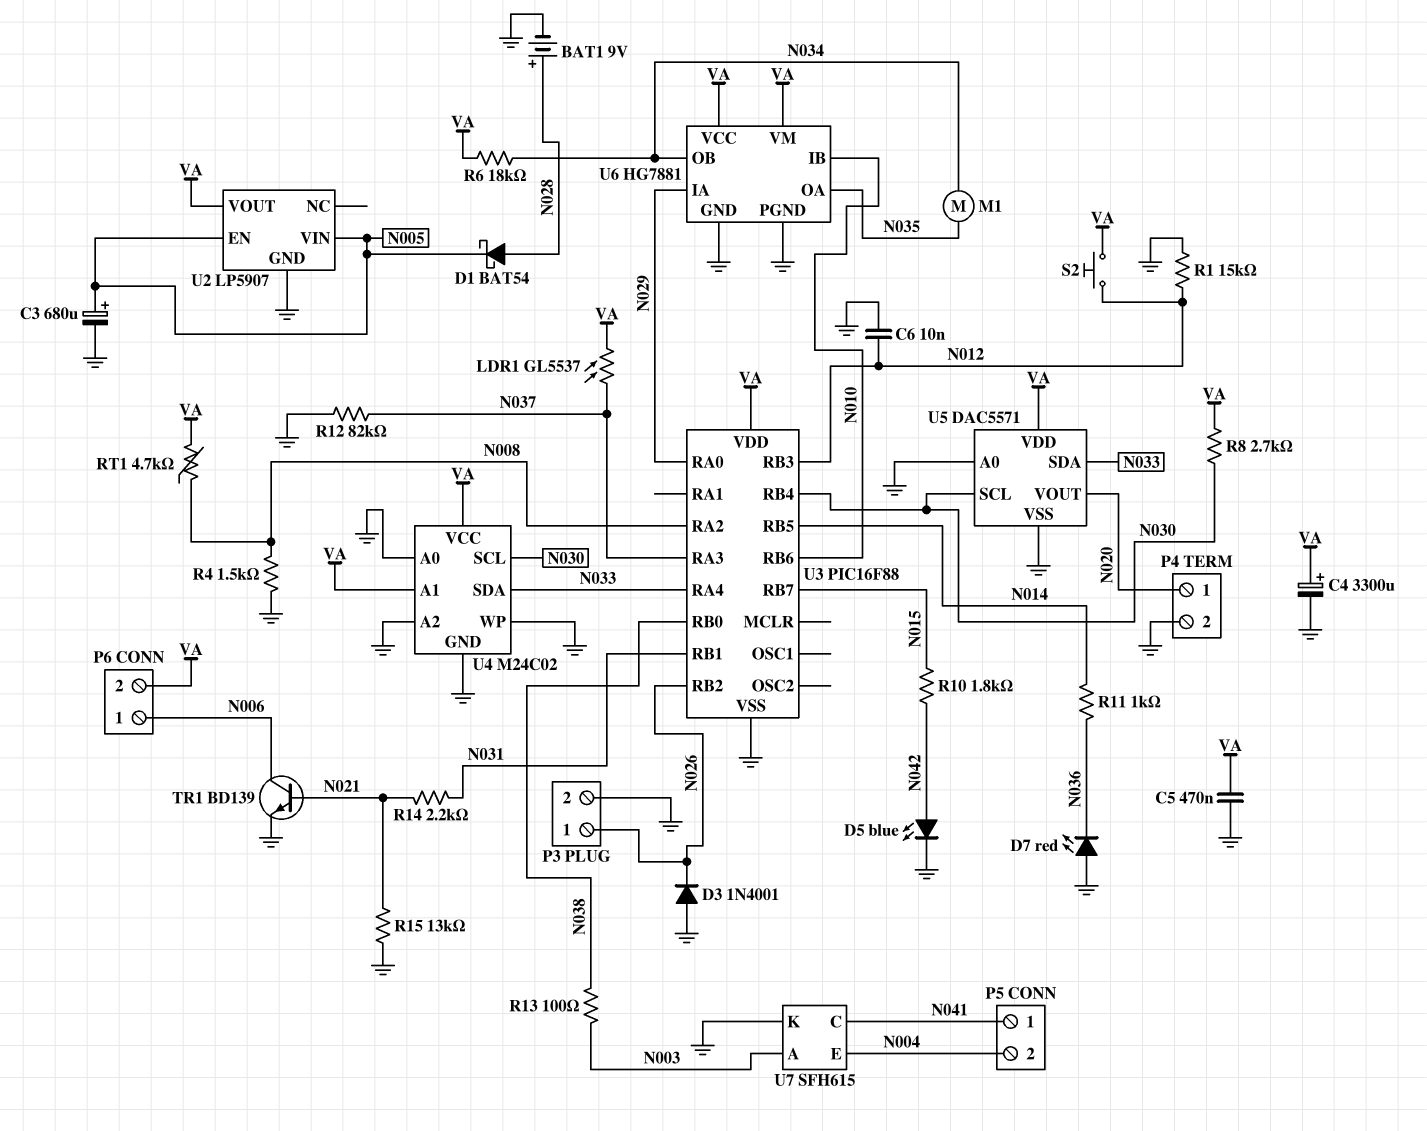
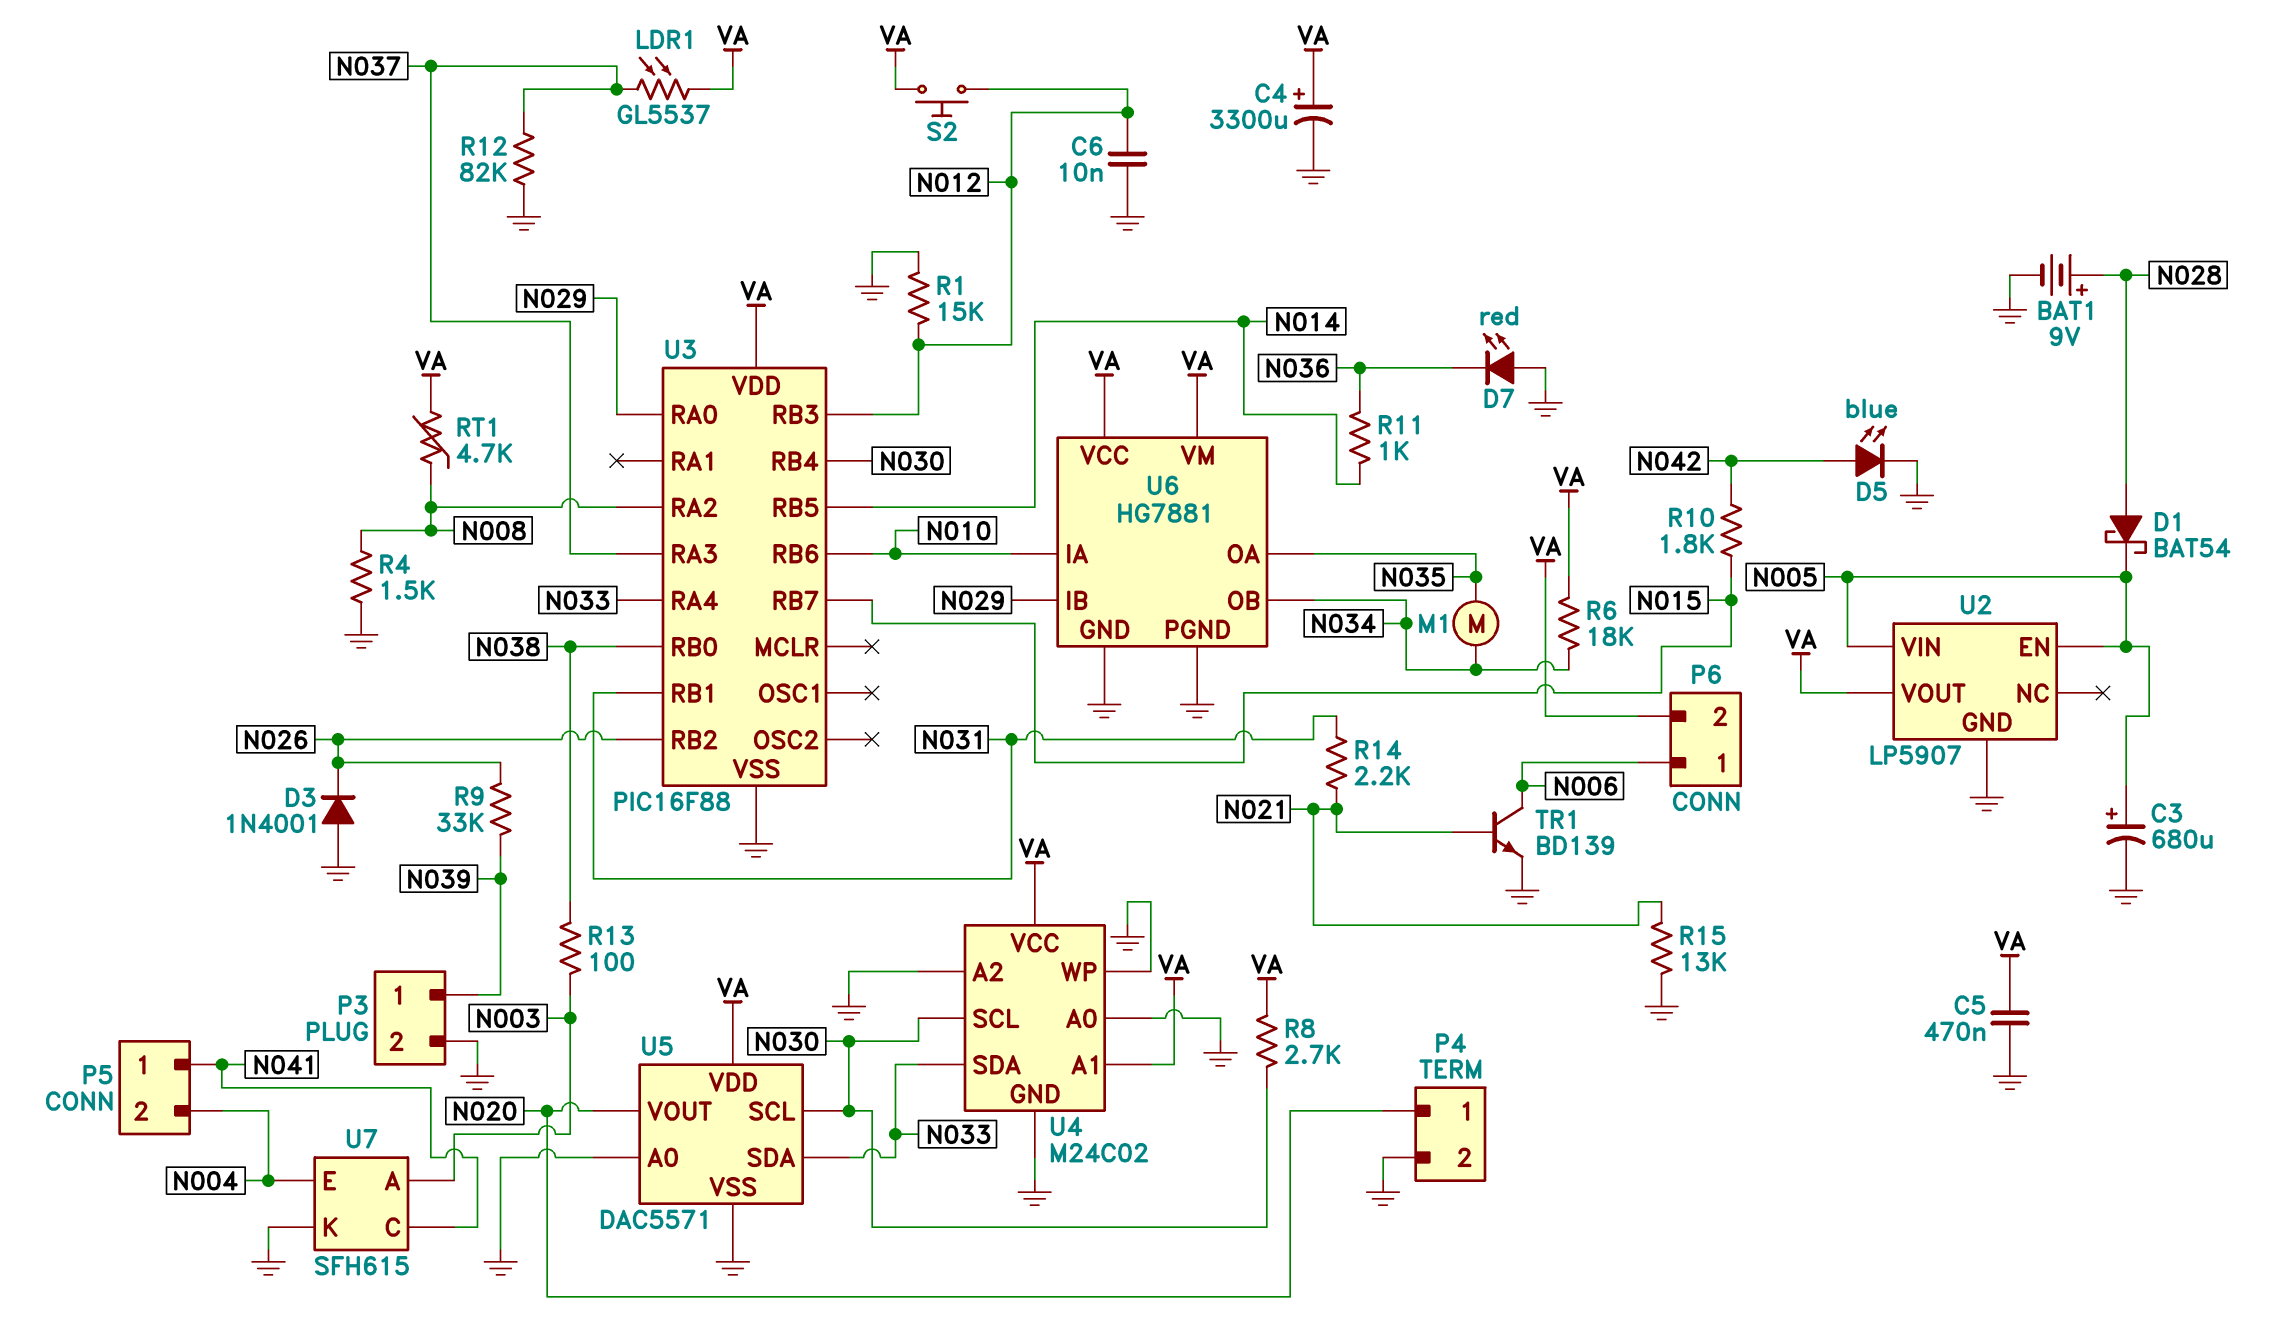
P3 pin 1: N026 -> N039
R9: none -> 33k (N026, N039)
U6 pin IA: N029 -> N010
U6 pin IB: N010 -> N029

